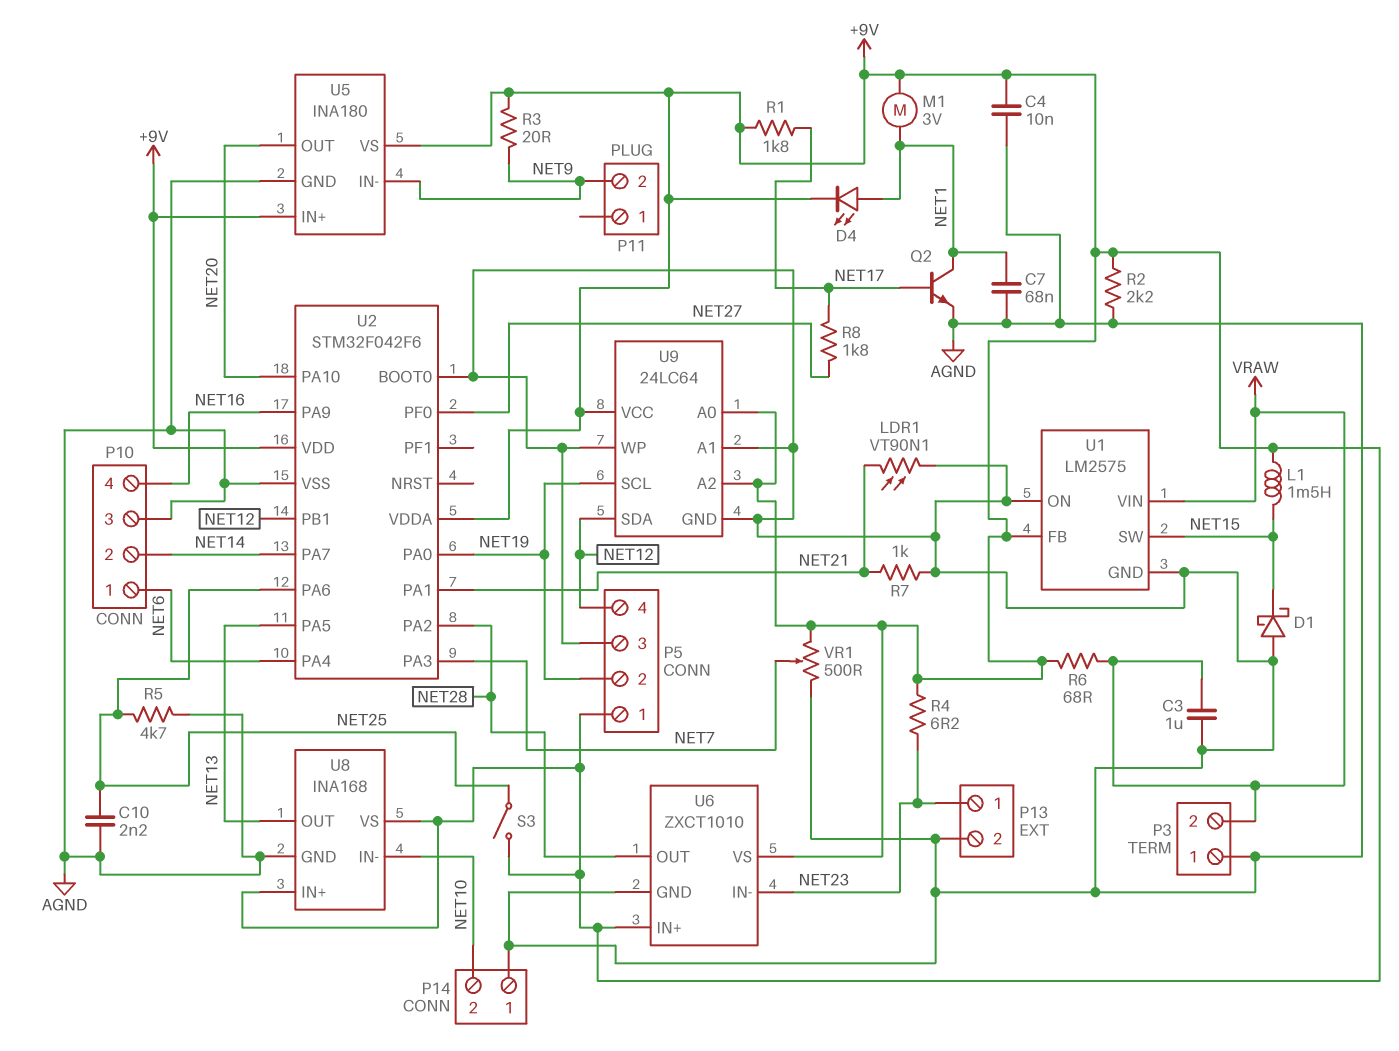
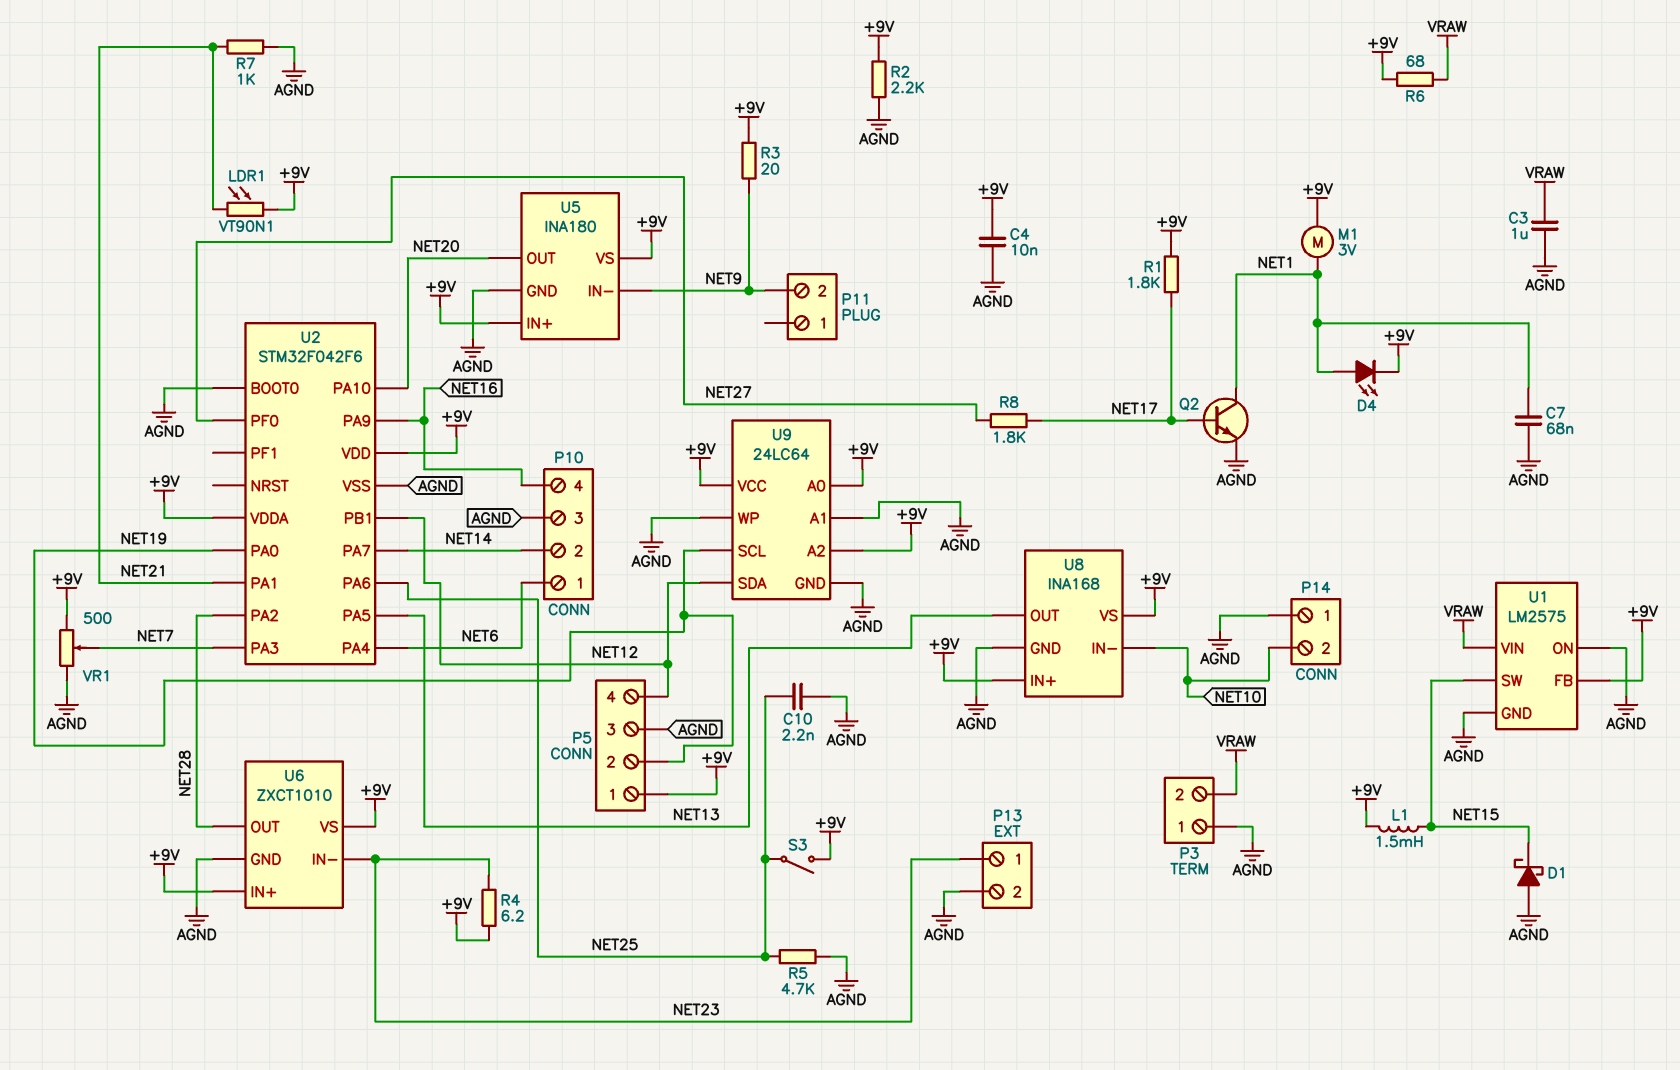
LDR1: VT90N1 (AGND, NET21) -> VT90N1 (+9V, NET21)

